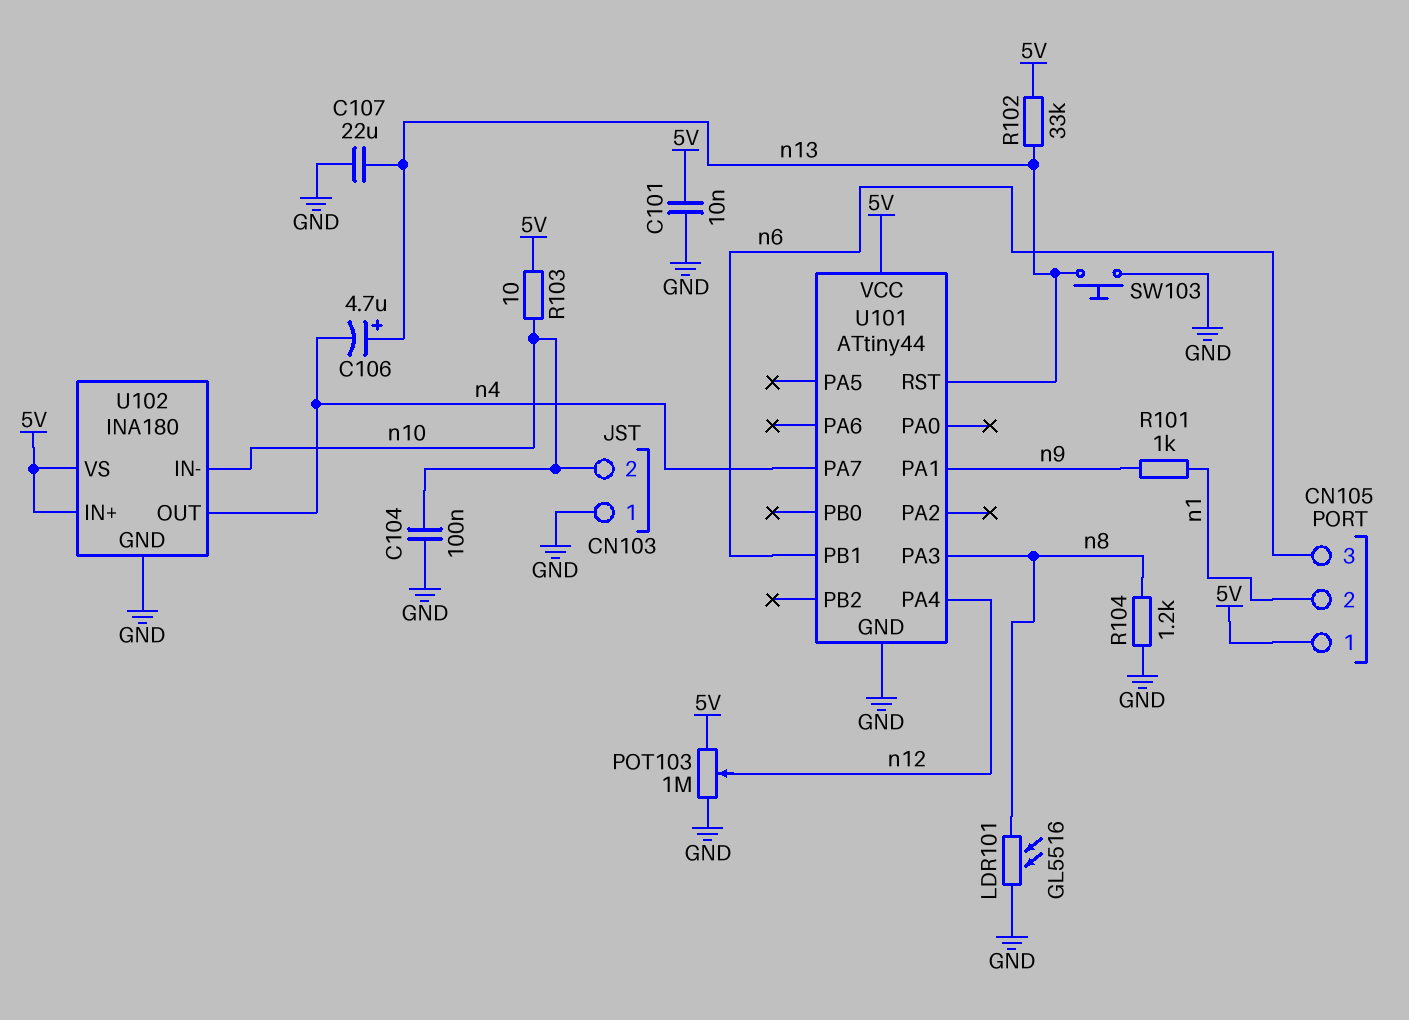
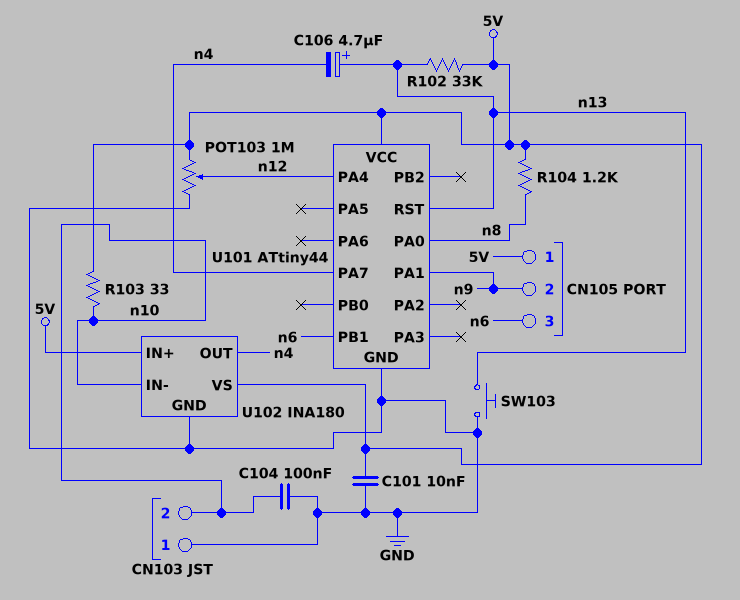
C107: 22uF (GND, n13) -> none
CN105 pin 2: n1 -> n9
LDR101: GL5516 (GND, n8) -> none
R101: 1k (n1, n9) -> none
R103: 10 (5V, n10) -> 33 (5V, n10)
R104: 1.2k (GND, n8) -> 1.2k (5V, n8)
U101 pin PA0: none -> n8
U101 pin PA3: n8 -> none

